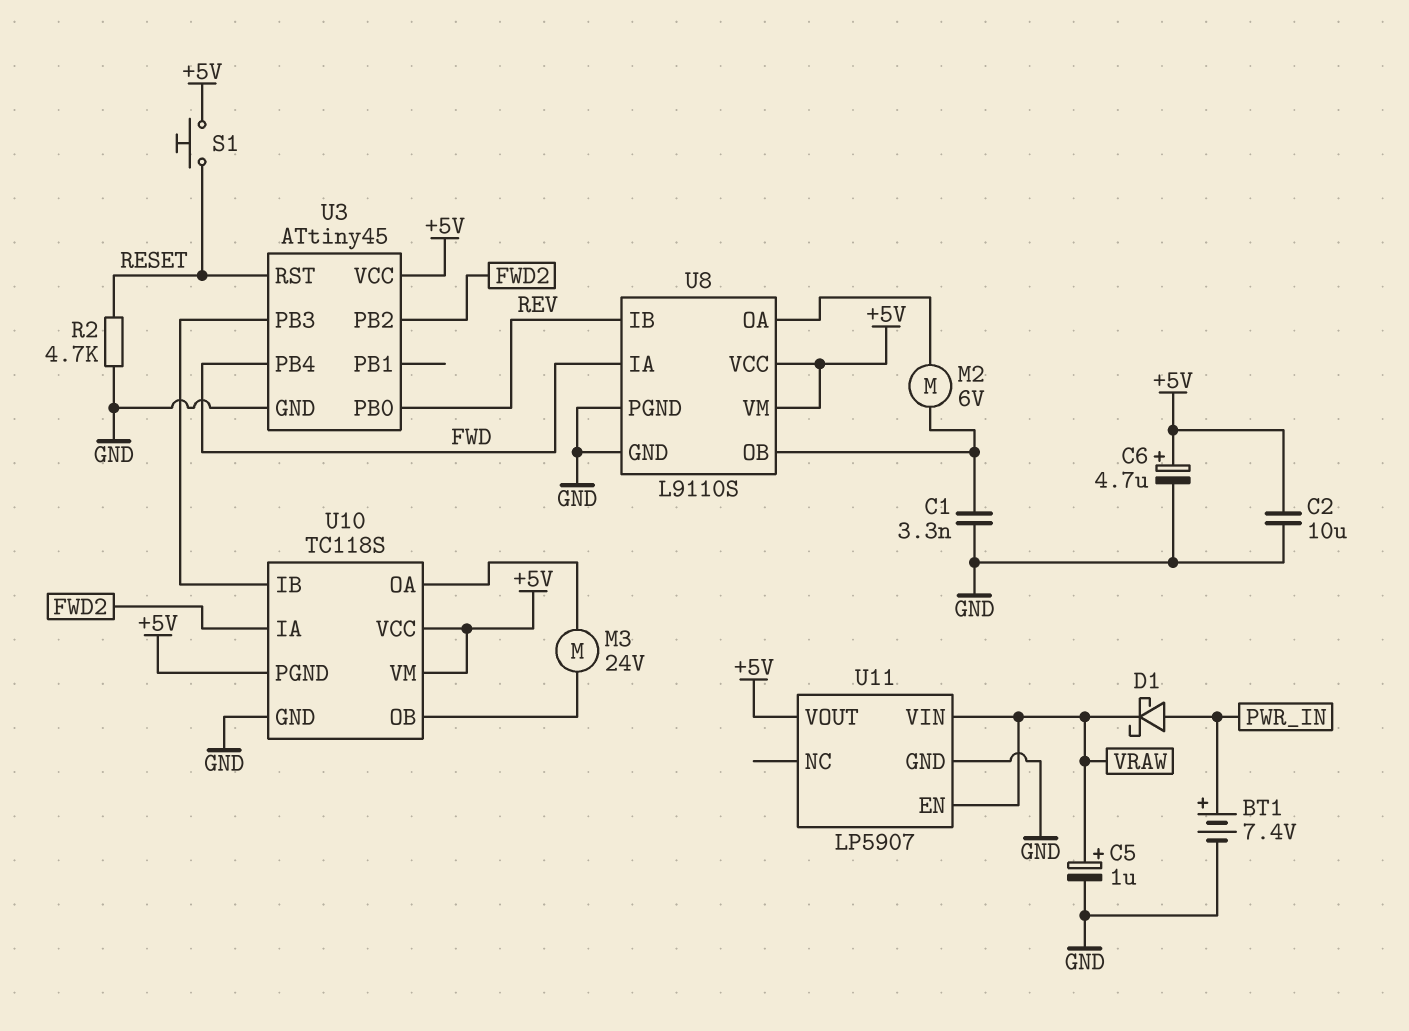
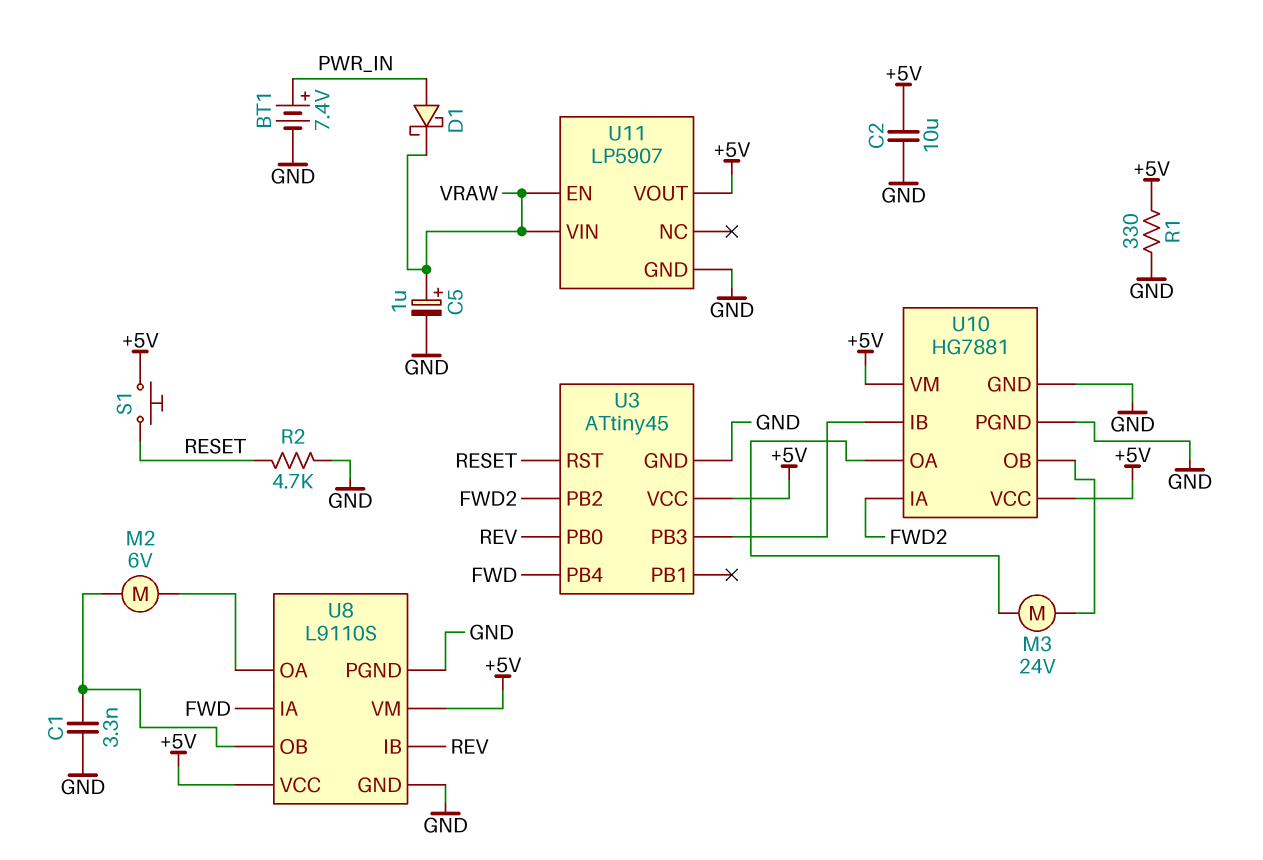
C6: 4.7uF (plus +5V, minus GND) -> none
R1: none -> 330 (+5V, GND)
U10: TC118S -> HG7881
U10 pin PGND: +5V -> GND

